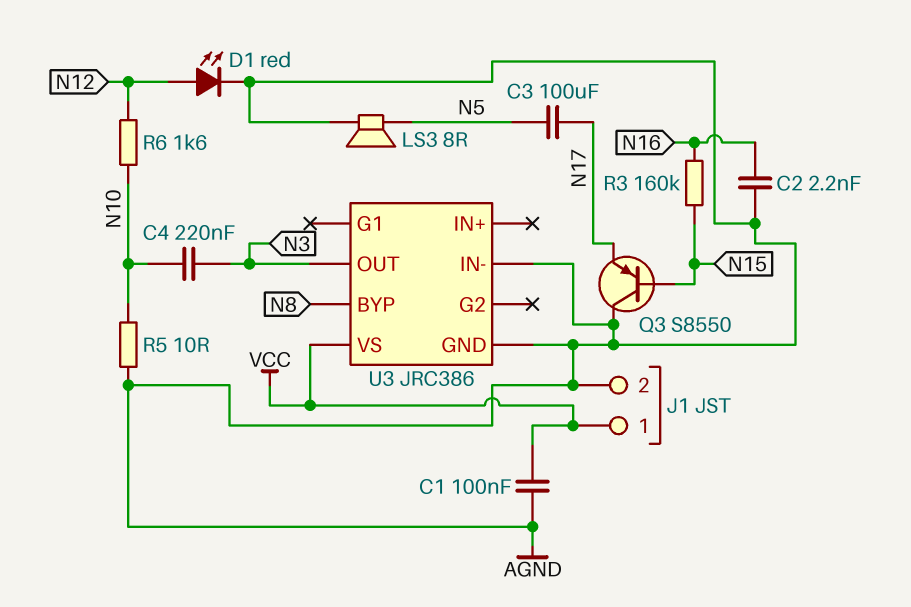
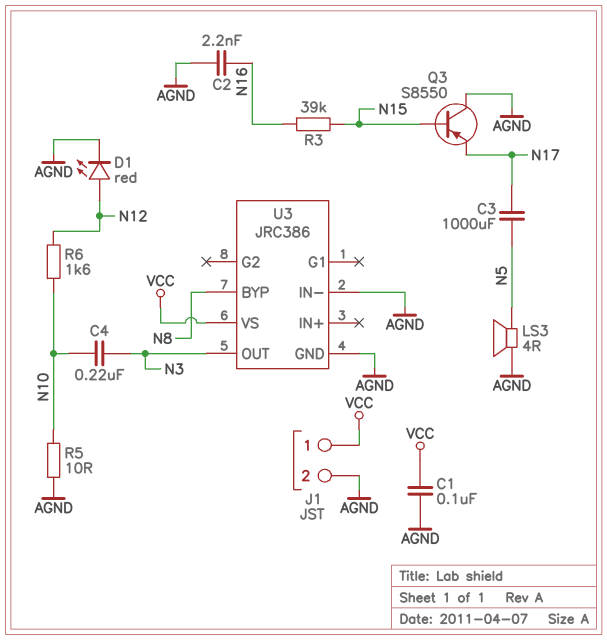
C3: 100uF (N5, N17) -> 1000uF (N5, N17)
LS3: speaker 8R (AGND, N5) -> speaker 4R (AGND, N5)
R3: 160k (N15, N16) -> 39k (N15, N16)

